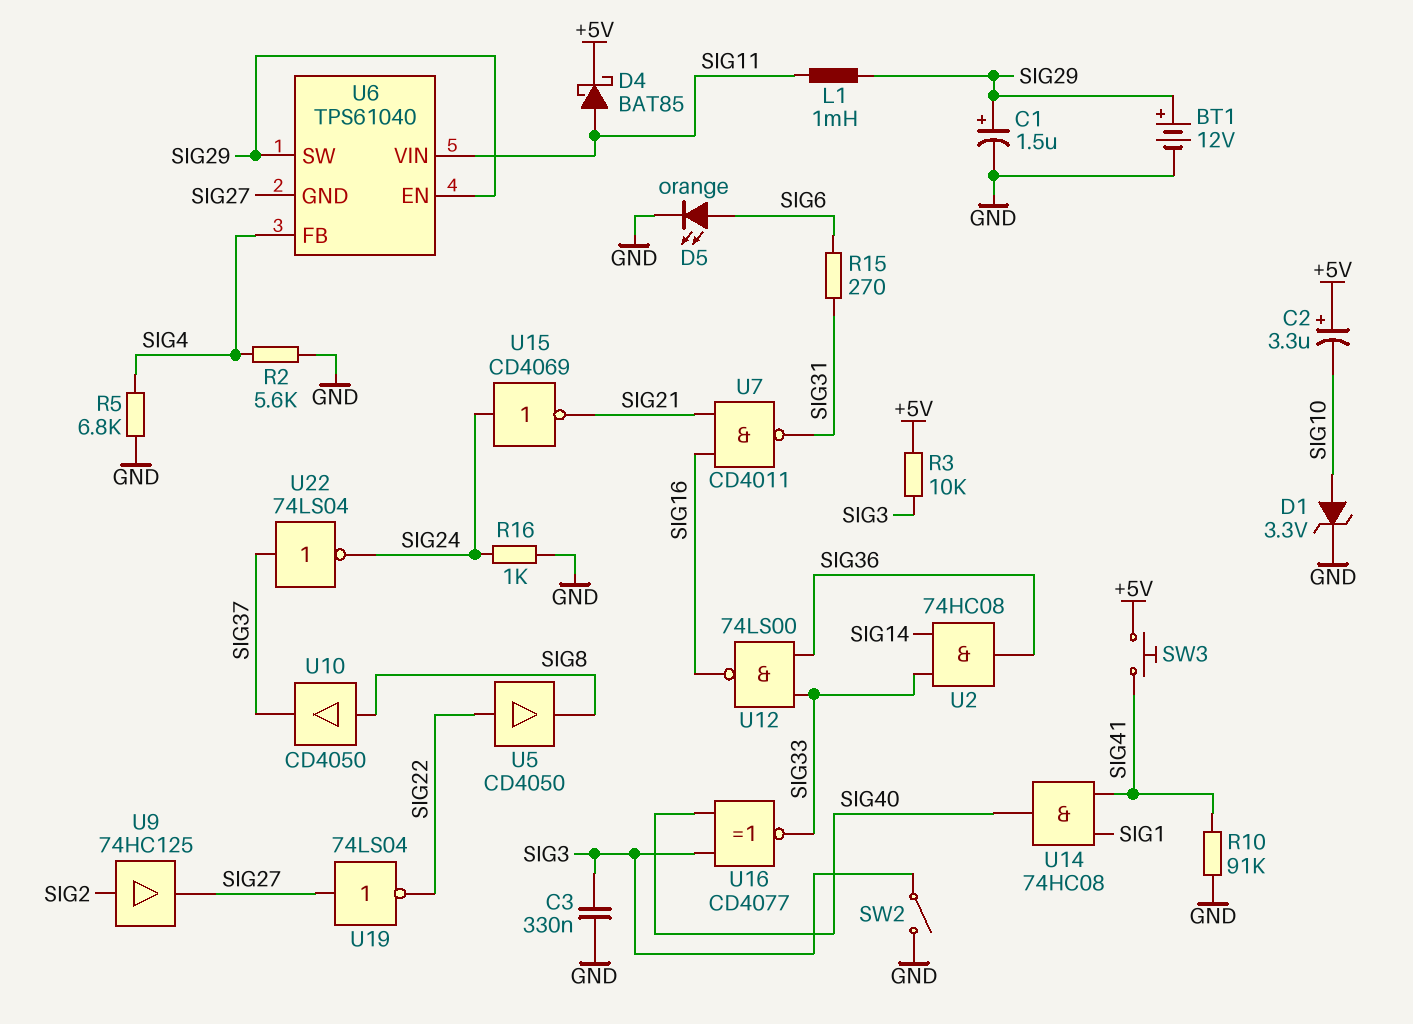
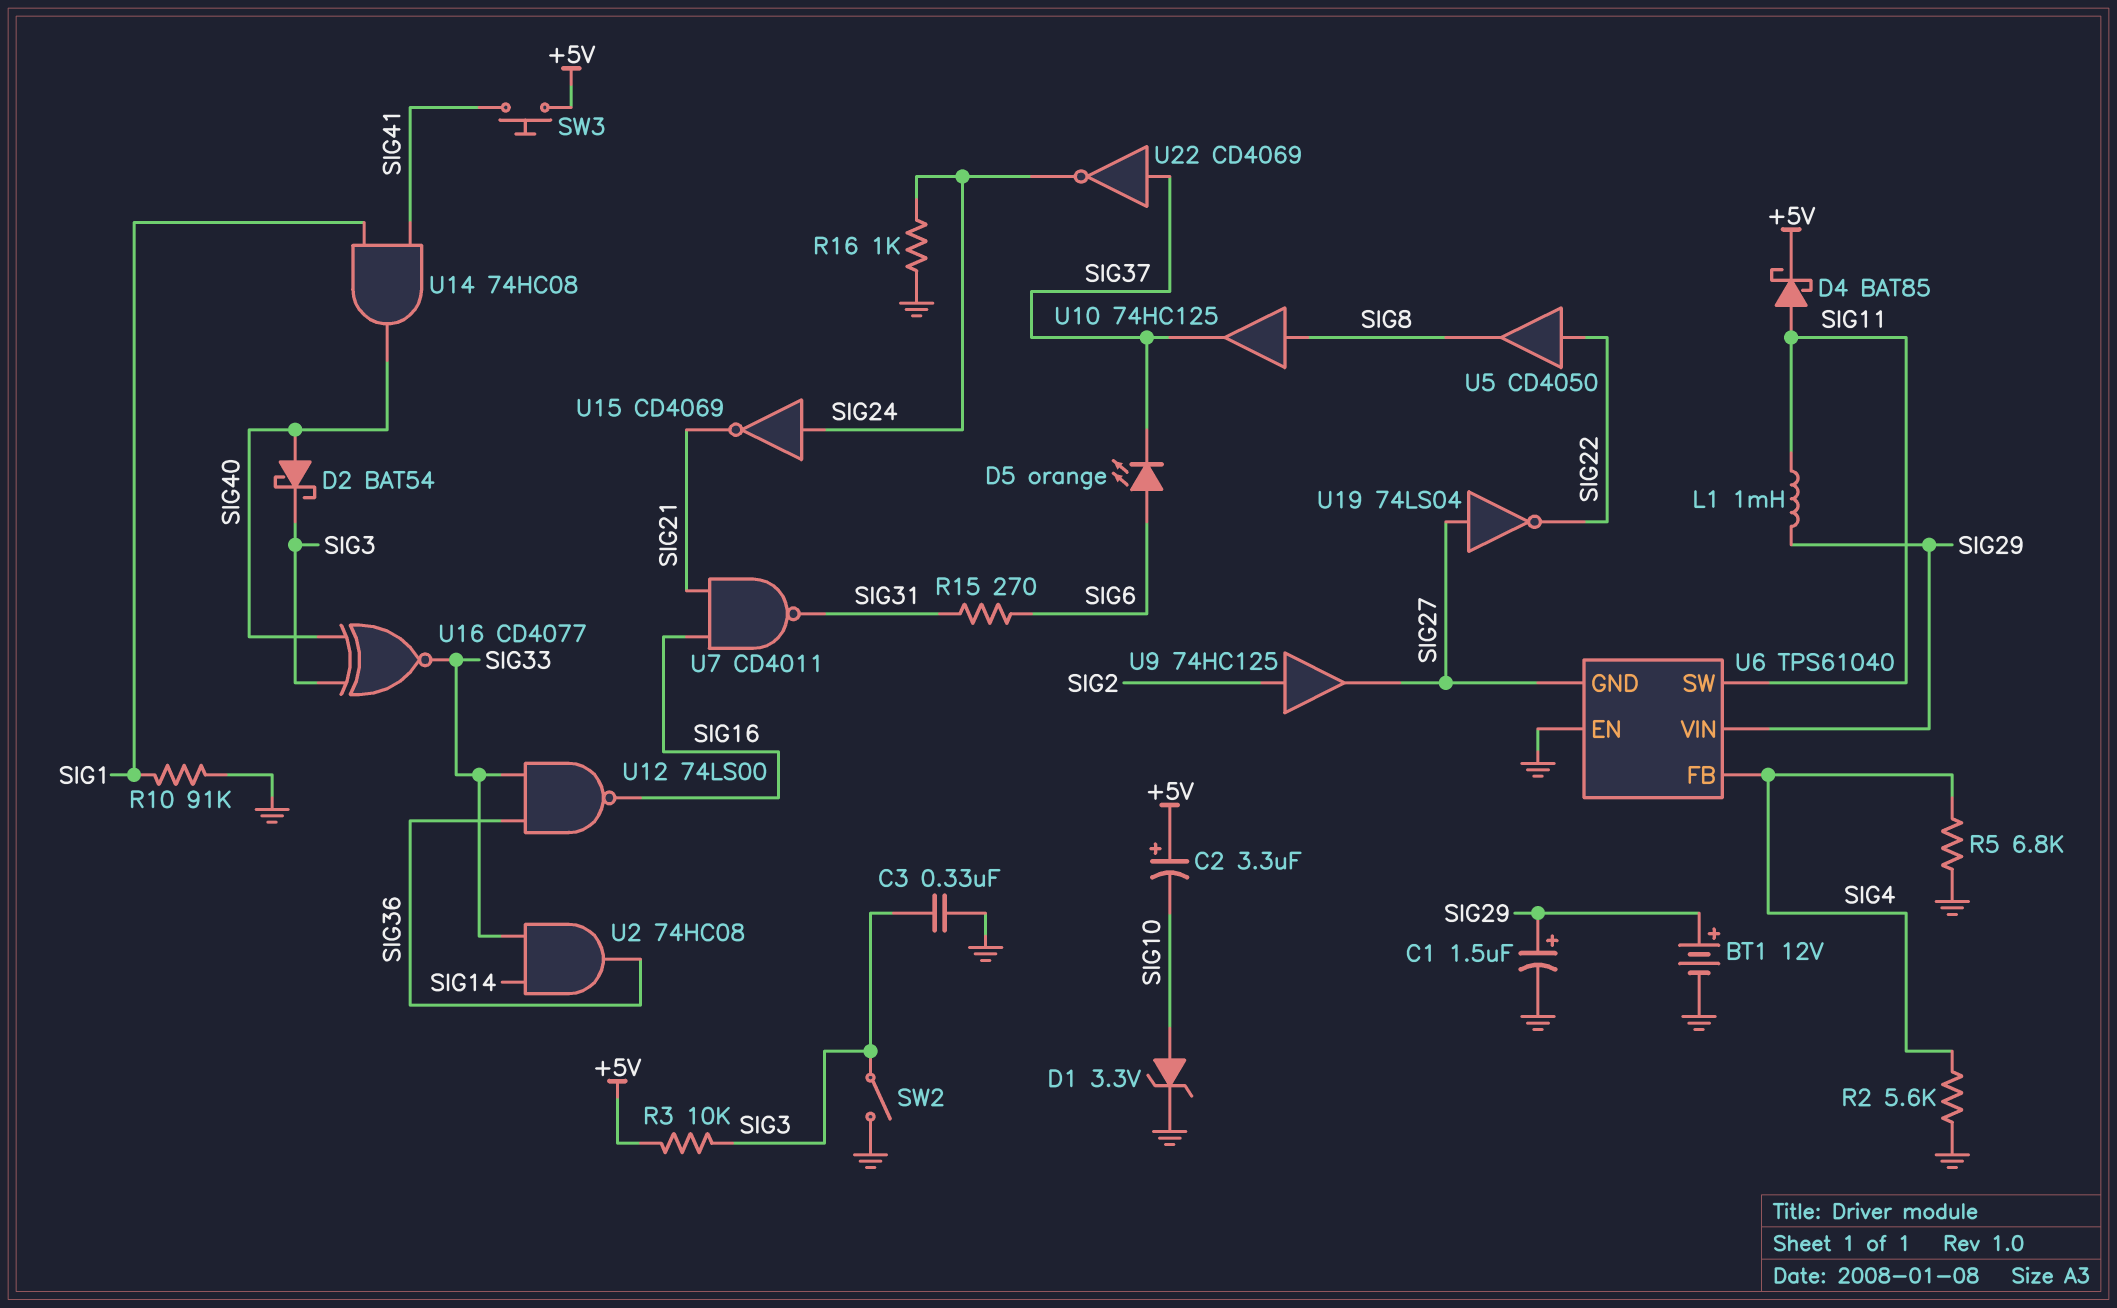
D2: none -> schottky BAT54 (A SIG40, K SIG3)
D5: LED orange (A SIG6, K GND) -> LED orange (A SIG6, K SIG37)
R10: 91k (GND, SIG41) -> 91k (GND, SIG1)
U6 pin EN: SIG29 -> GND
U6 pin SW: SIG29 -> SIG11
U6 pin VIN: SIG11 -> SIG29
U10: buffer CD4050 (in SIG8, out SIG37) -> buffer 74HC125 (in SIG8, out SIG37)
U22: NOT 74LS04 (in SIG37, out SIG24) -> NOT CD4069 (in SIG37, out SIG24)

